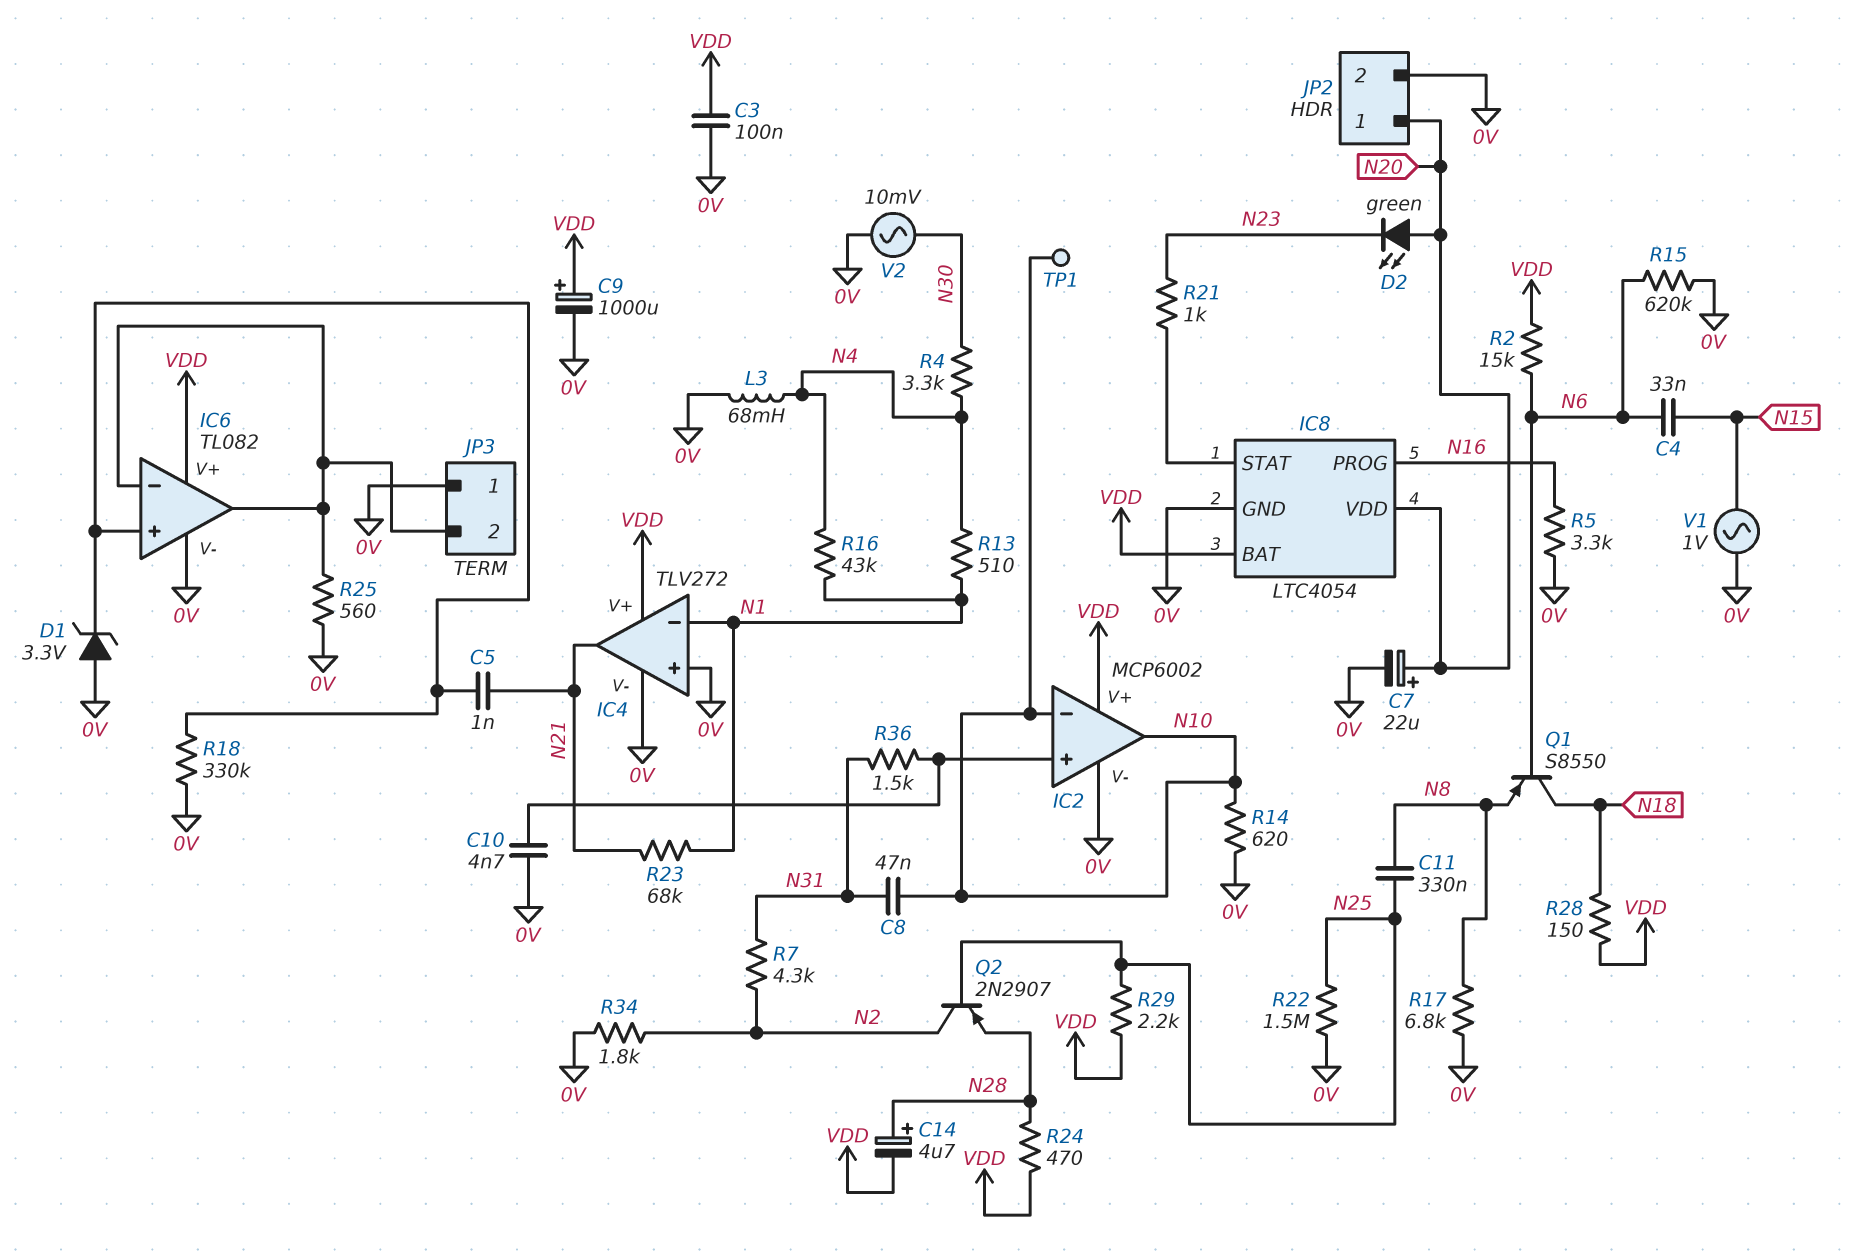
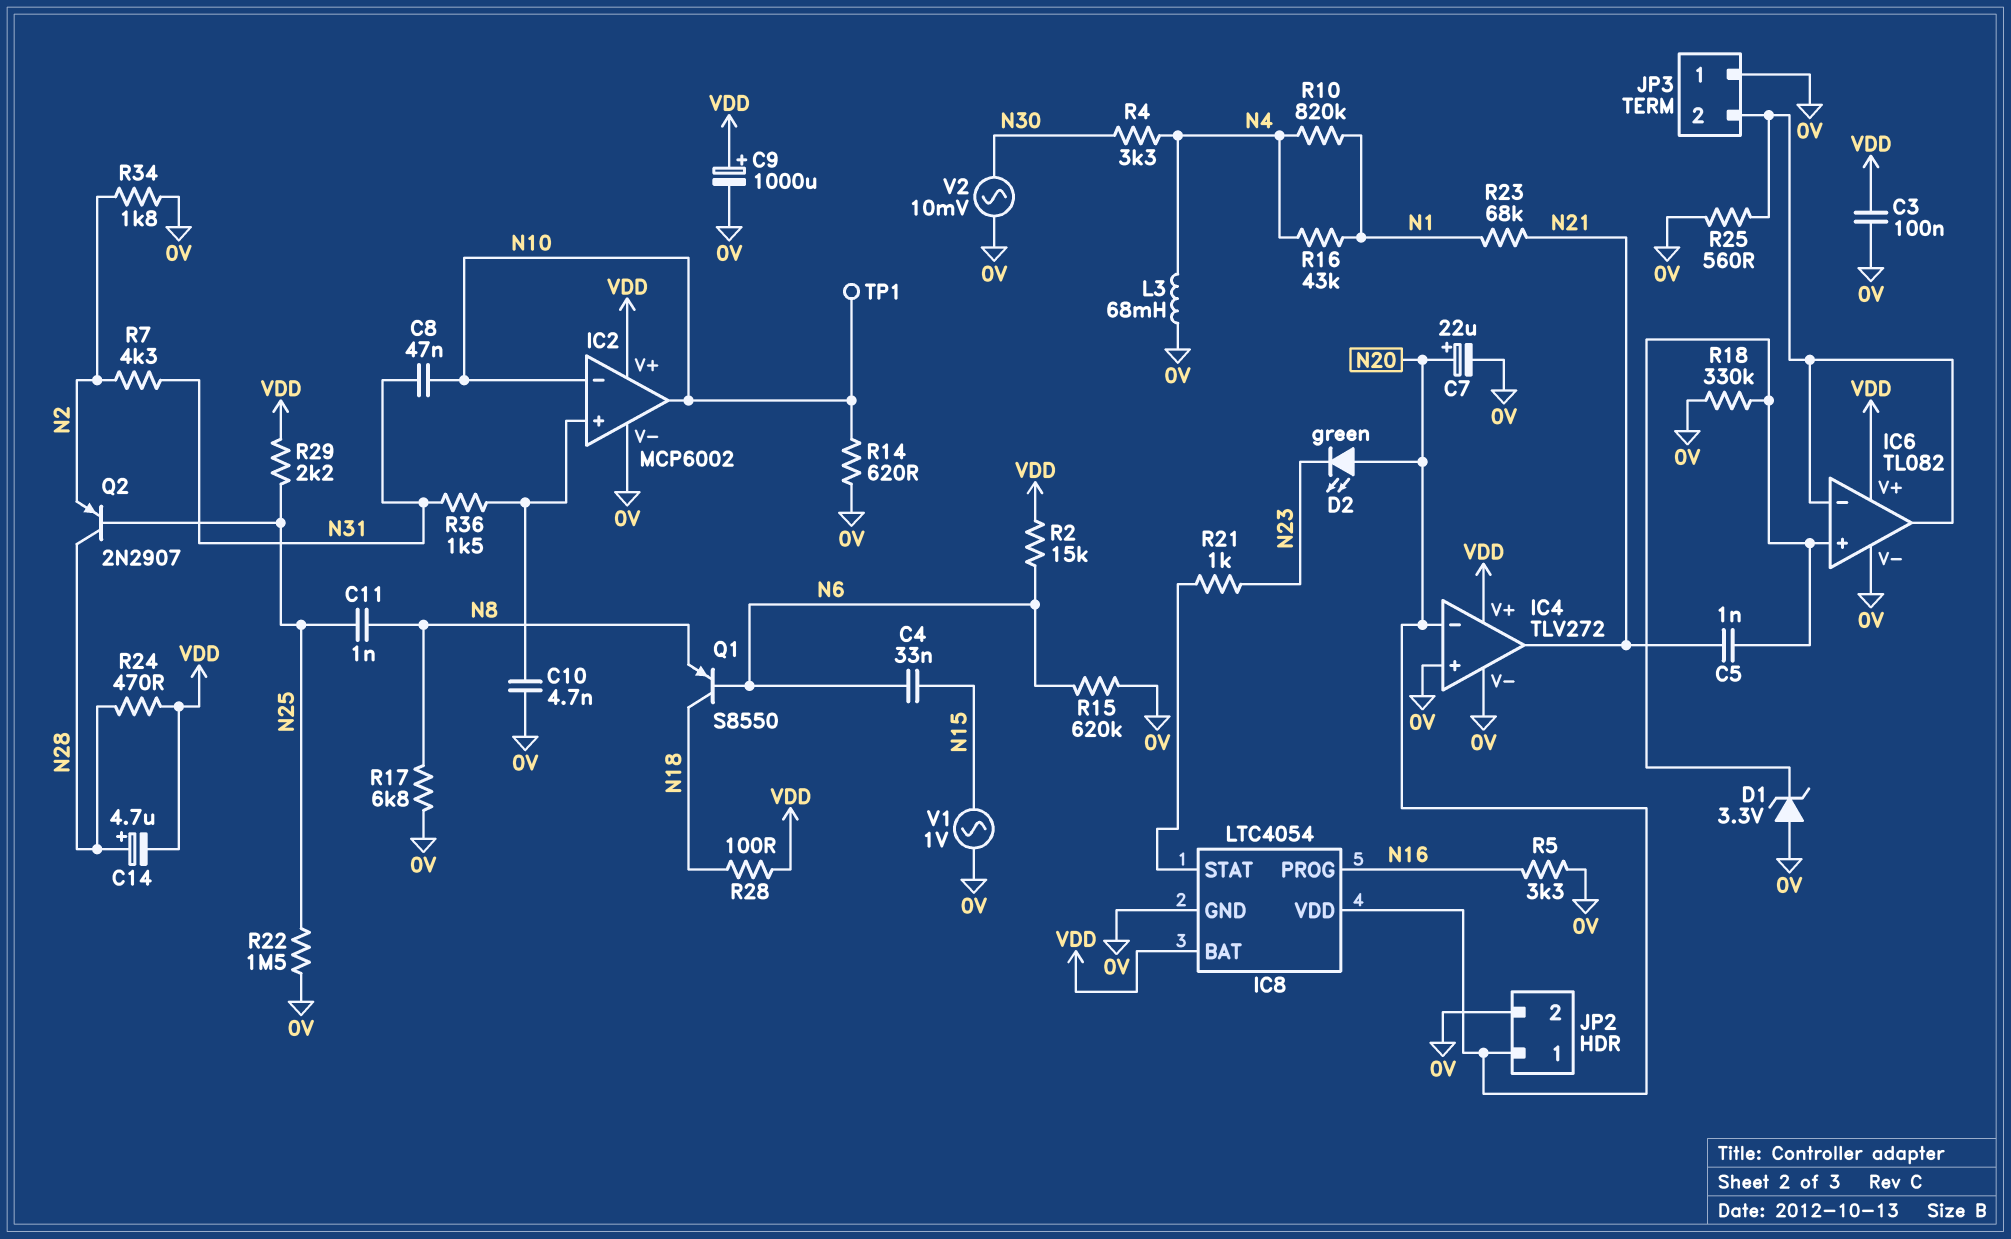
C11: 330nF (N8, N25) -> 1nF (N8, N25)
IC4 pin in-: N1 -> N20
Q2: PNP 2N2907 (B N25, C N2, E N28) -> PNP 2N2907 (B N25, C N28, E N2)
R10: none -> 820k (N1, N4)
R13: 510 (N1, N4) -> none
R28: 150 (N18, VDD) -> 100 (N18, VDD)

